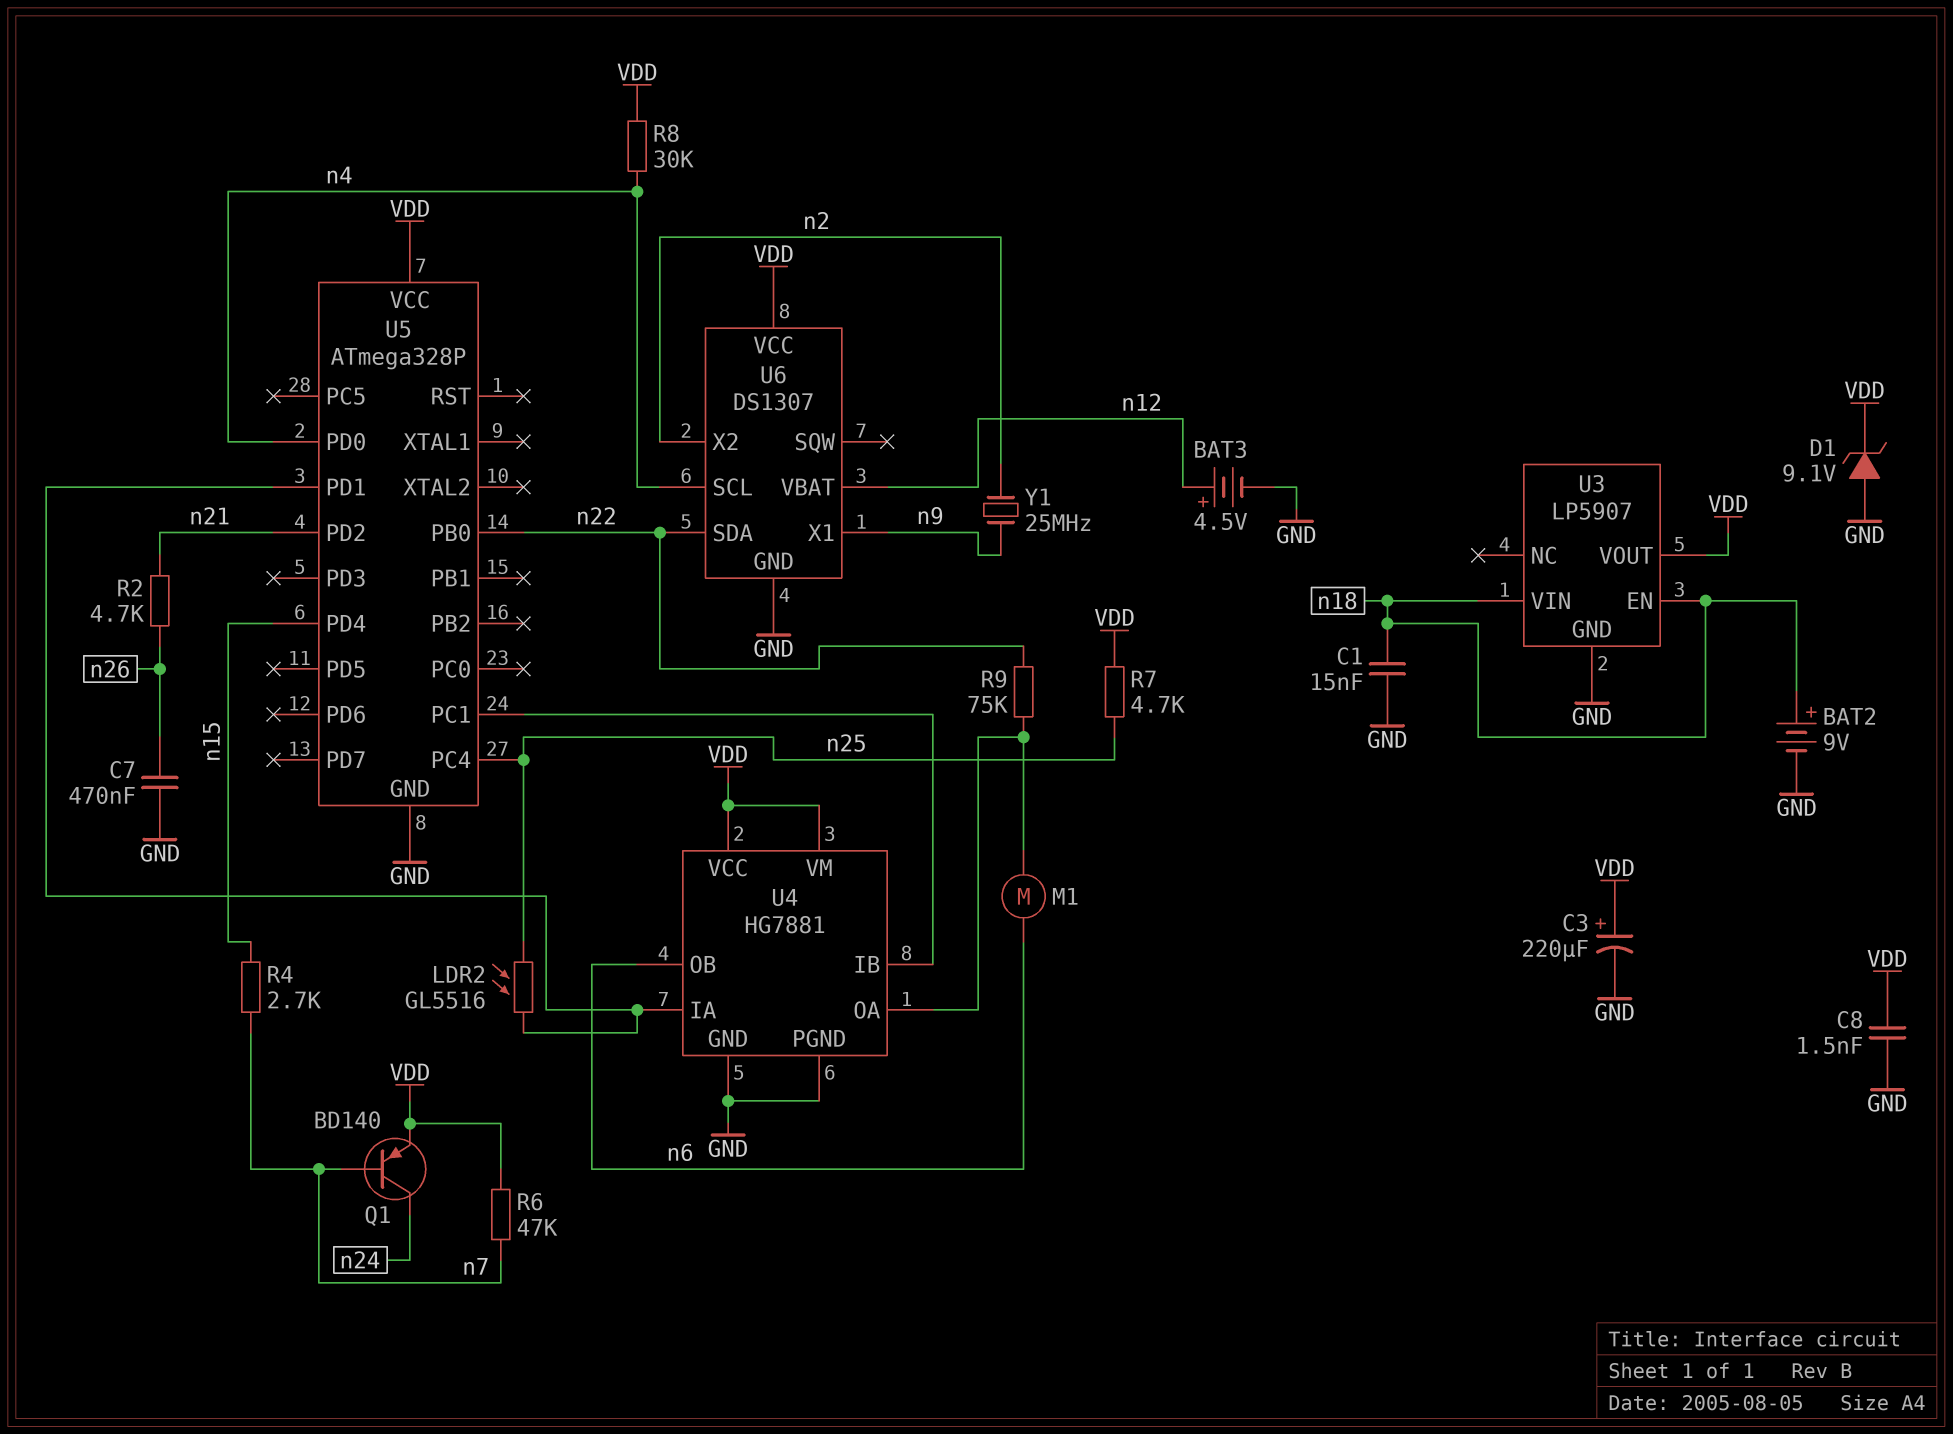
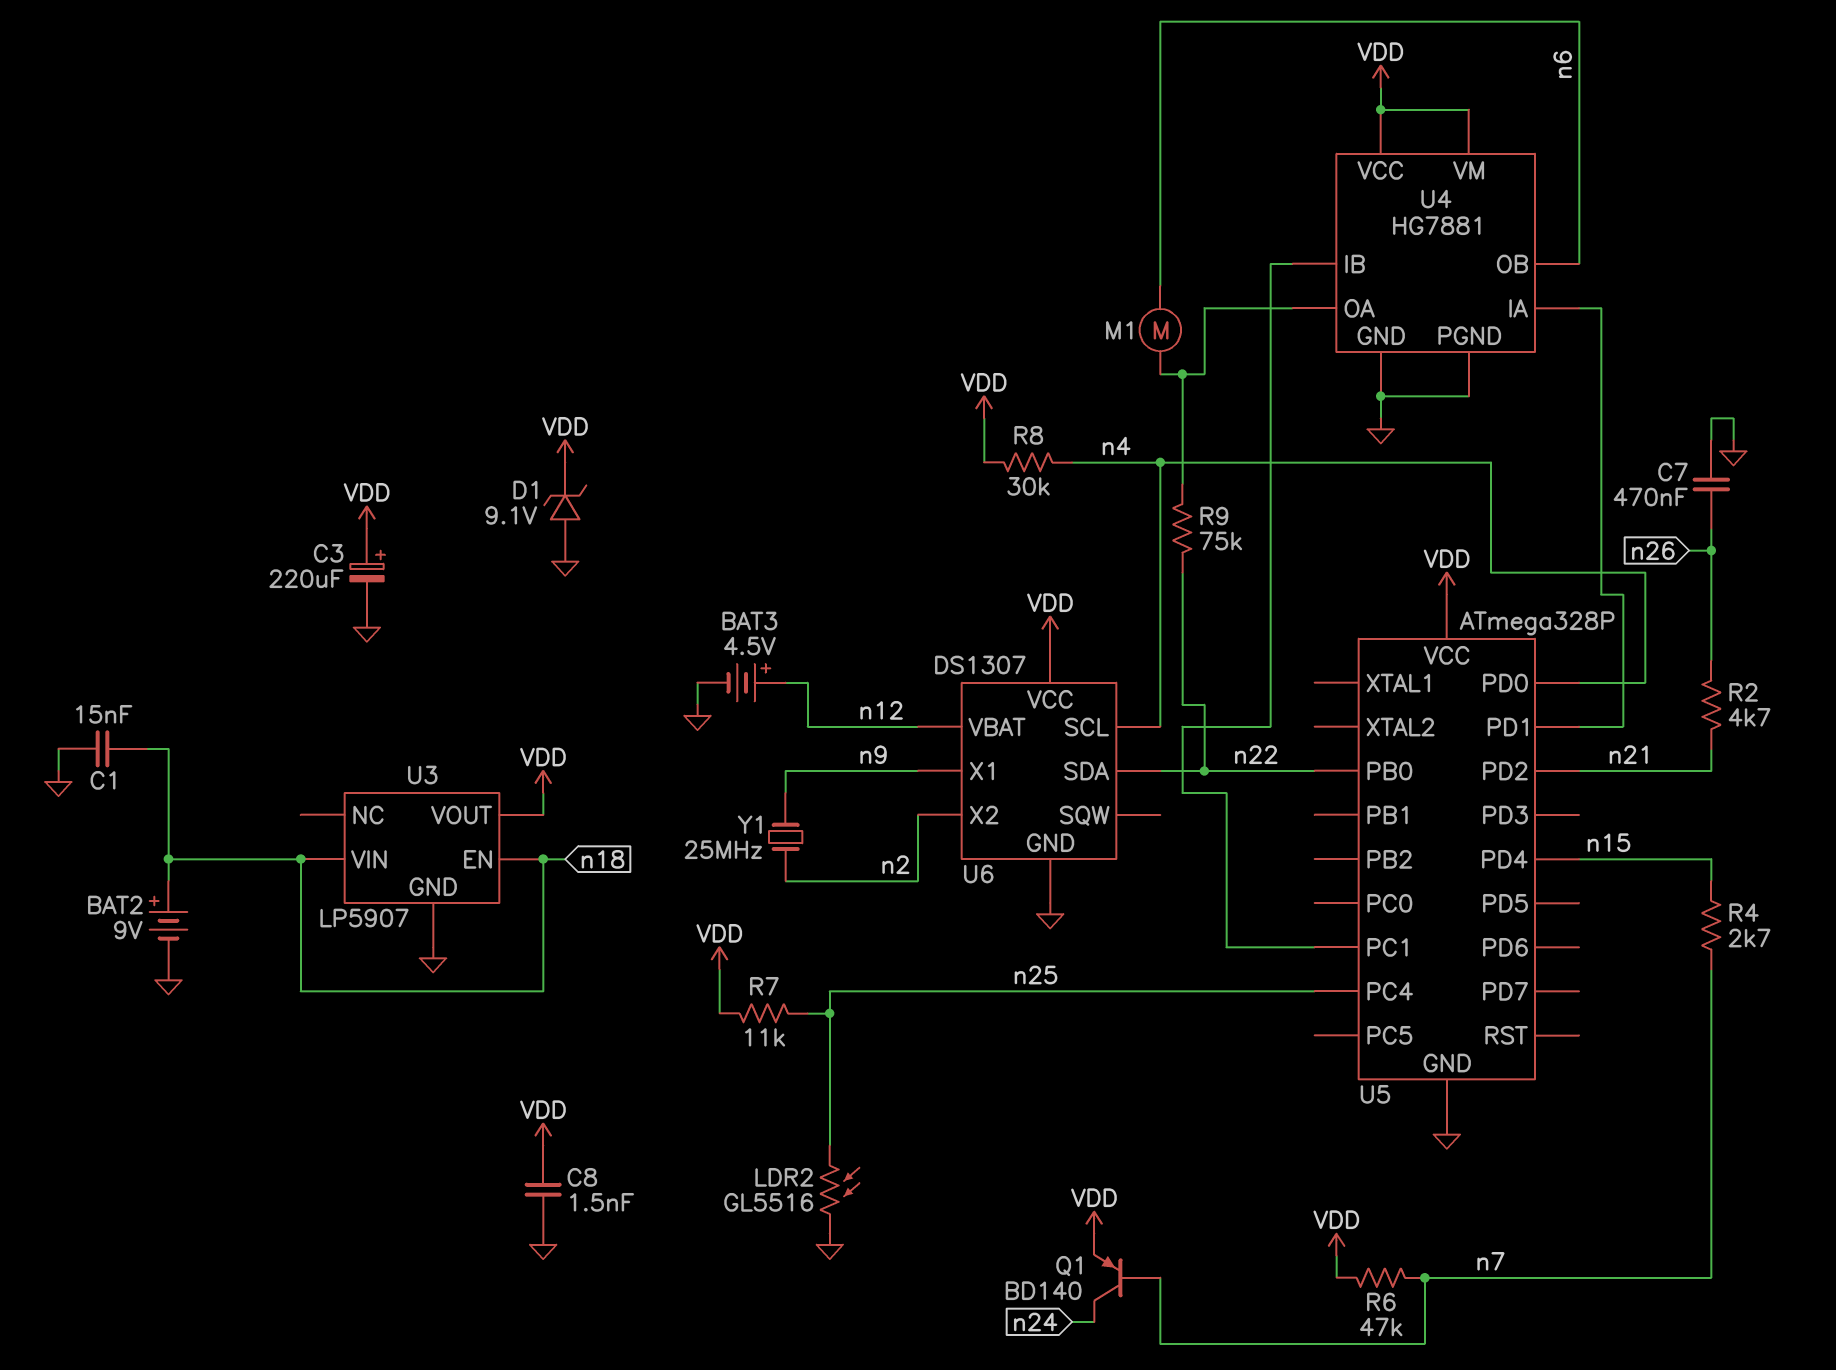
LDR2: GL5516 (U4/IA, n25) -> GL5516 (GND, n25)
R7: 4.7k (VDD, n25) -> 11k (VDD, n25)

